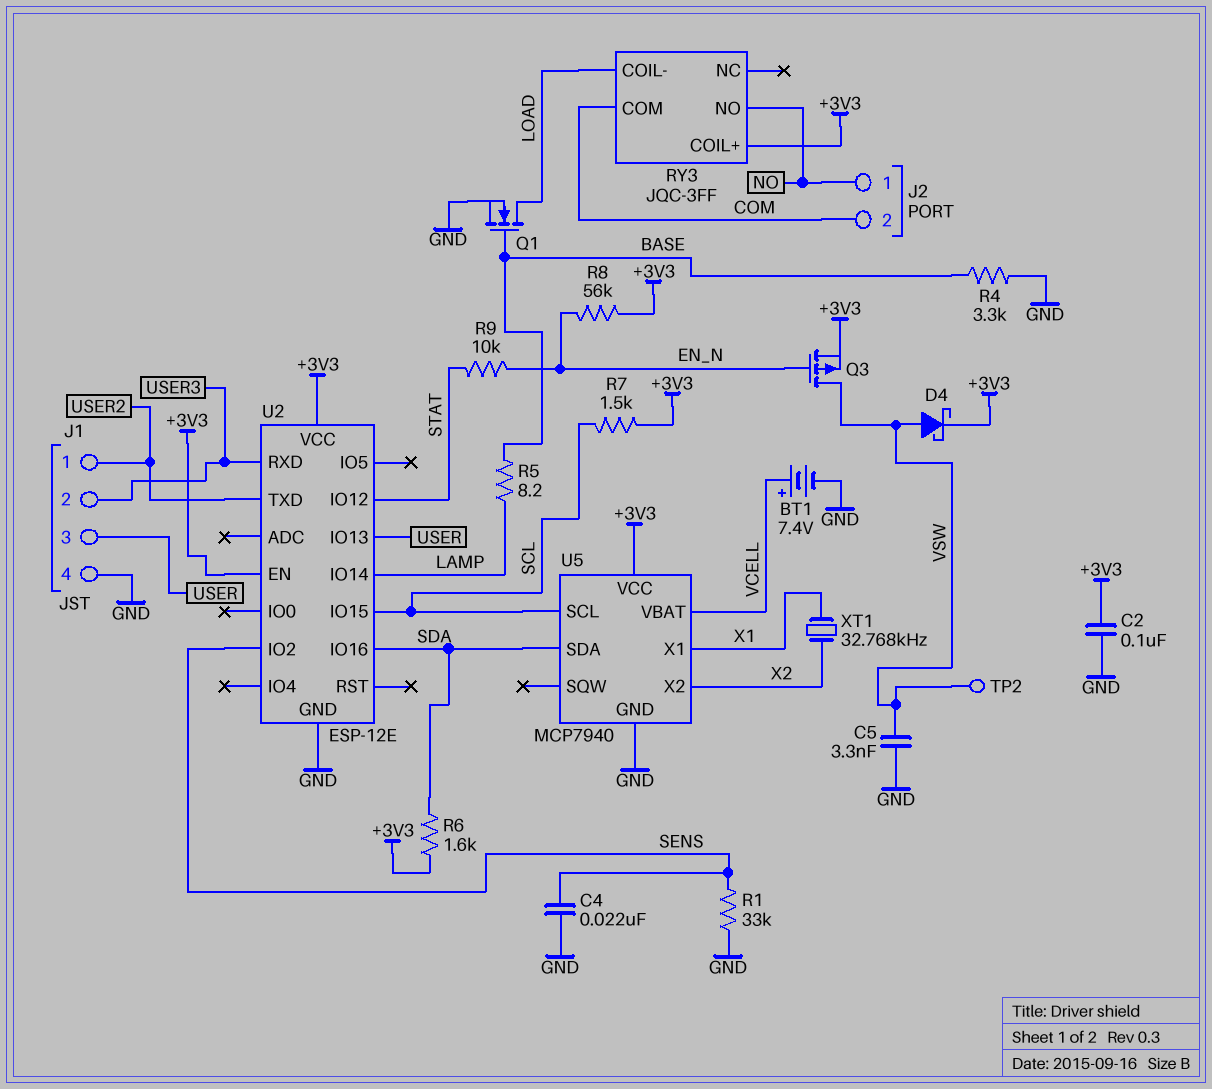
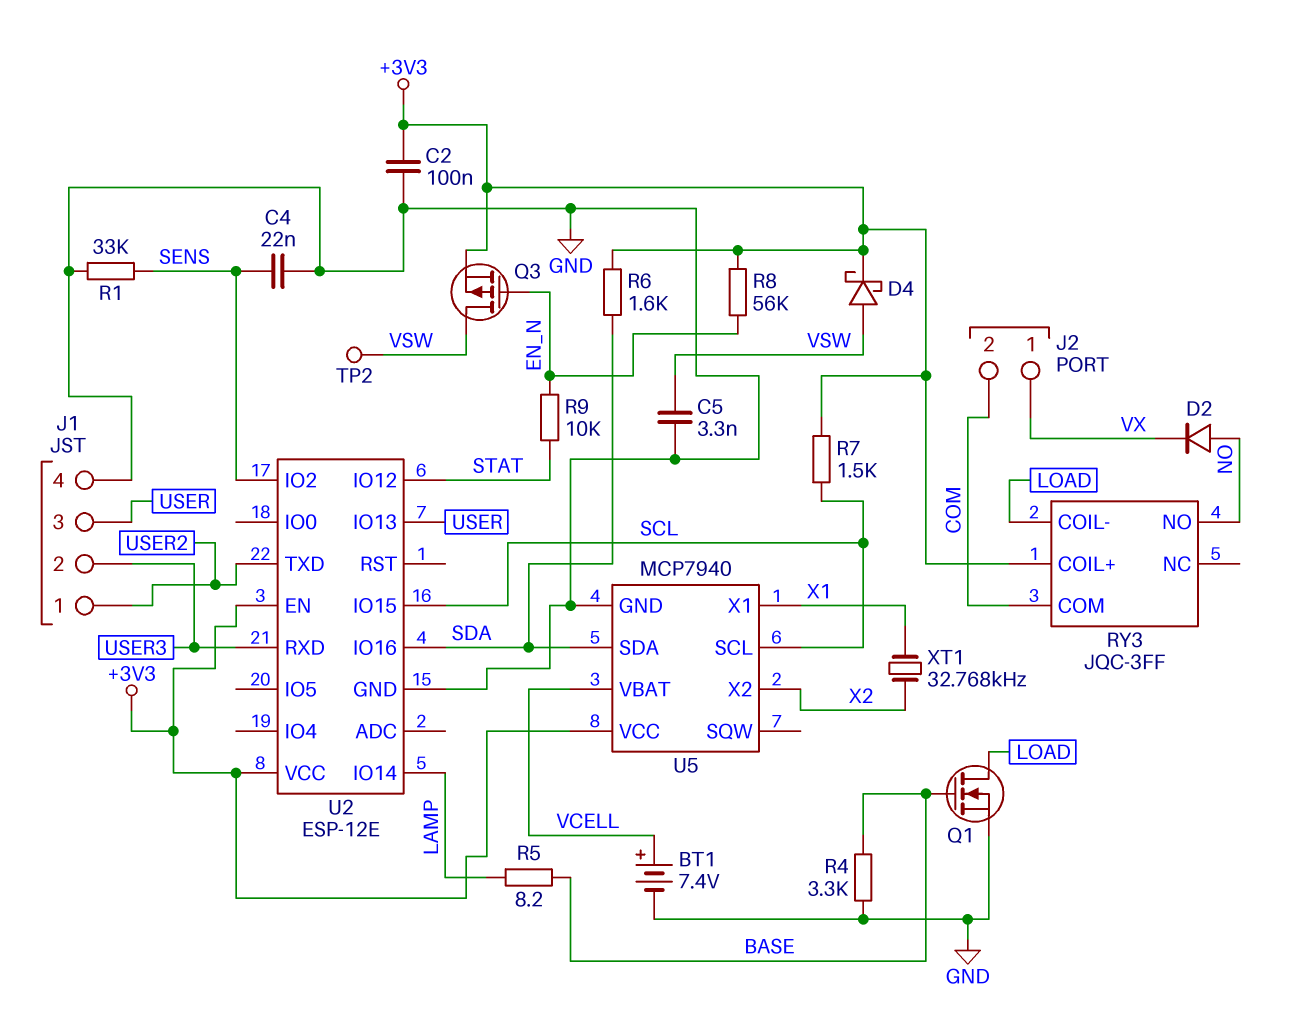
D2: none -> diode (A NO, K VX)
J2 pin 1: NO -> VX

